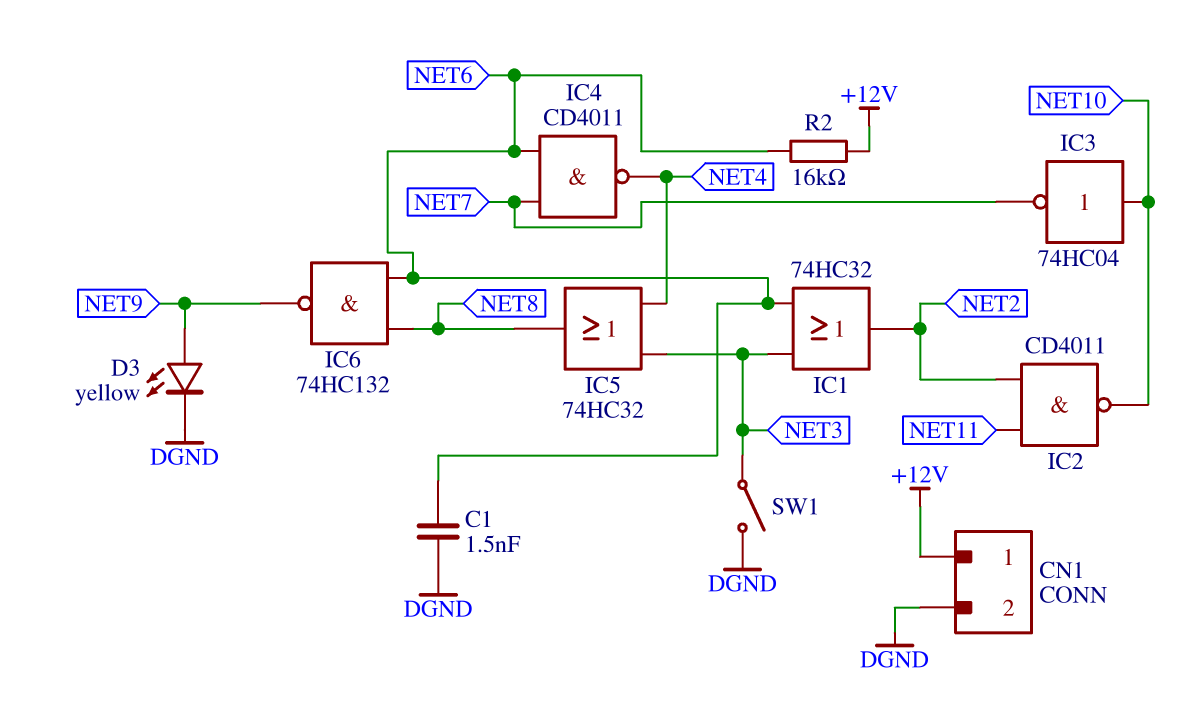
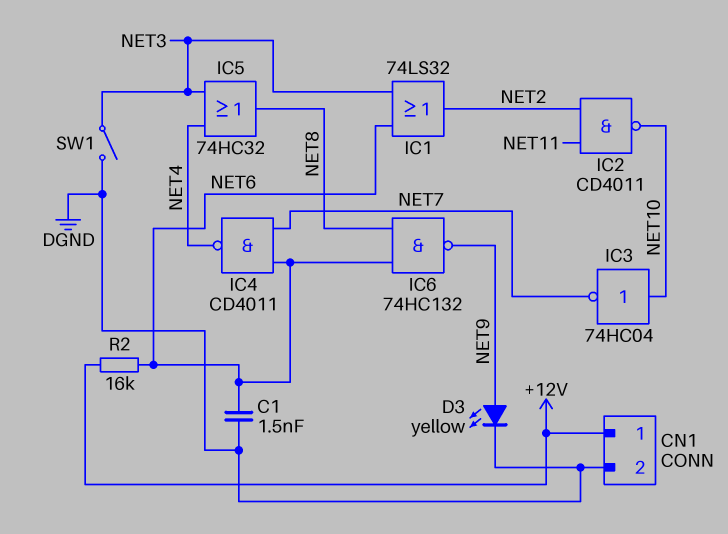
IC1: OR 74HC32 (in NET3, in NET6, out NET2) -> OR 74LS32 (in NET3, in NET6, out NET2)

